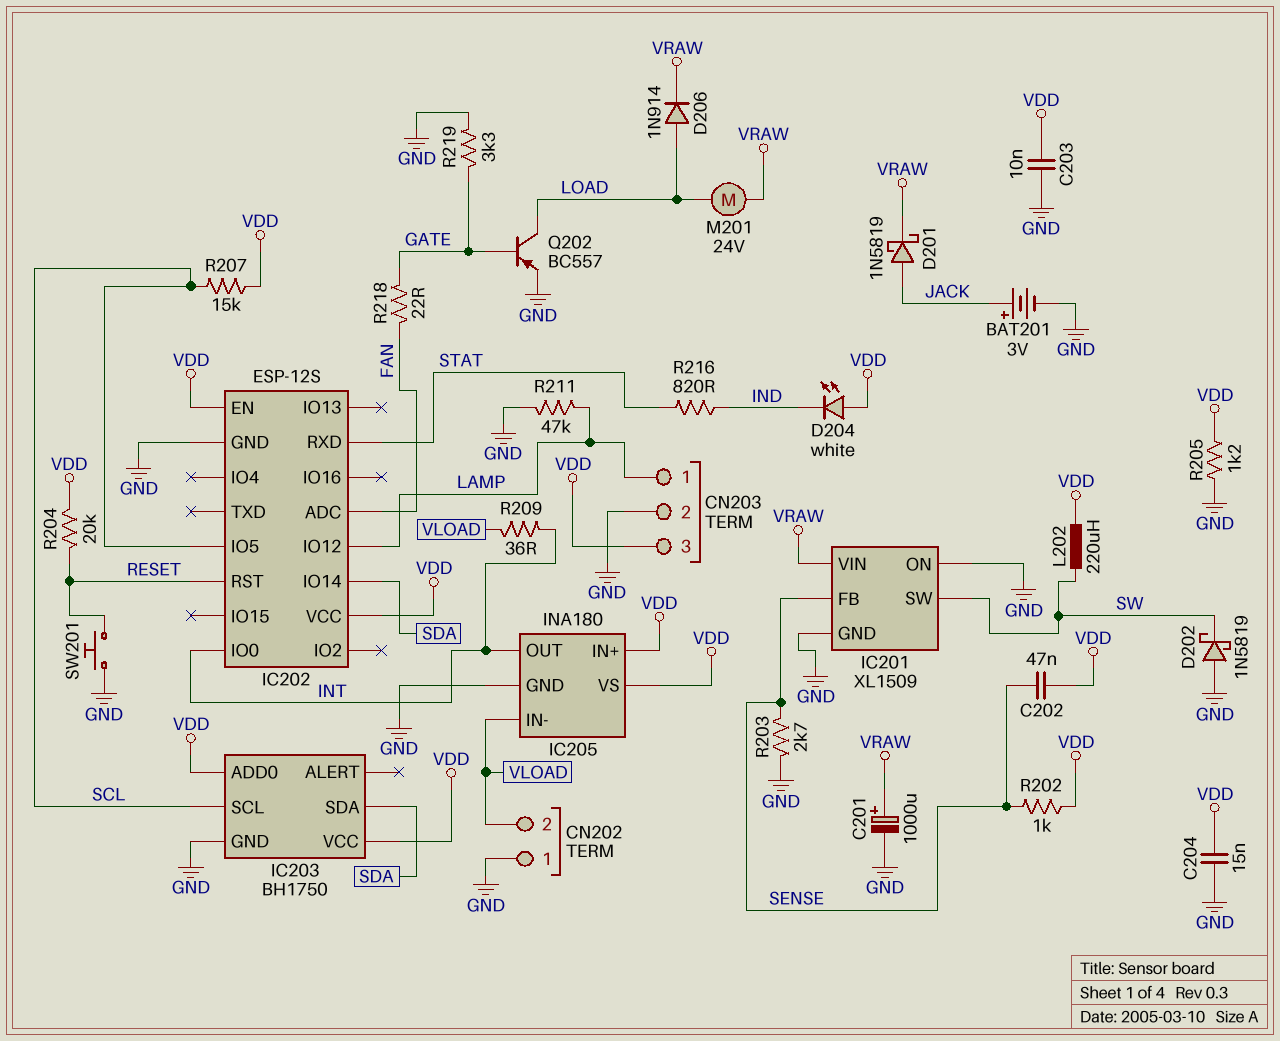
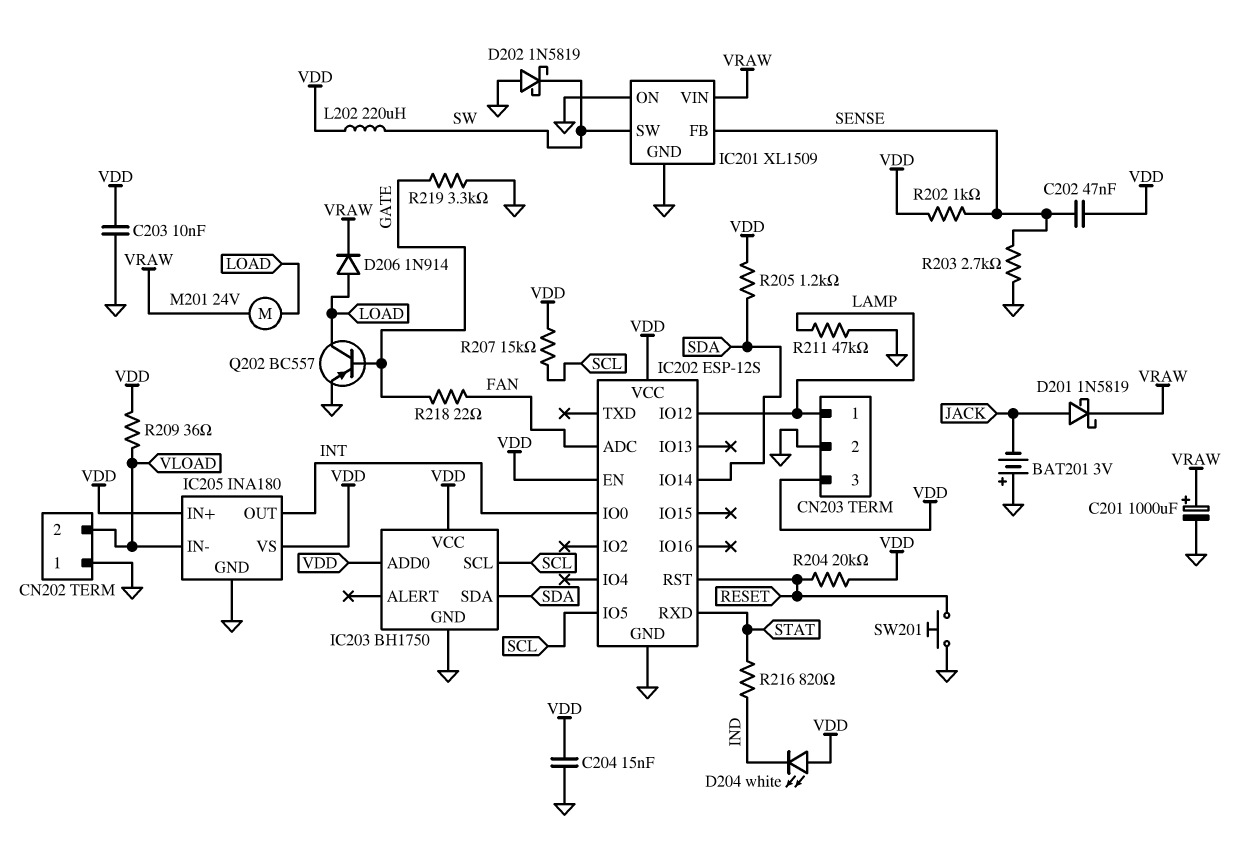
BAT201: 3V (plus JACK, minus GND) -> 3V (plus GND, minus JACK)
R205: 1.2k (GND, VDD) -> 1.2k (SDA, VDD)
R209: 36 (INT, VLOAD) -> 36 (VDD, VLOAD)

